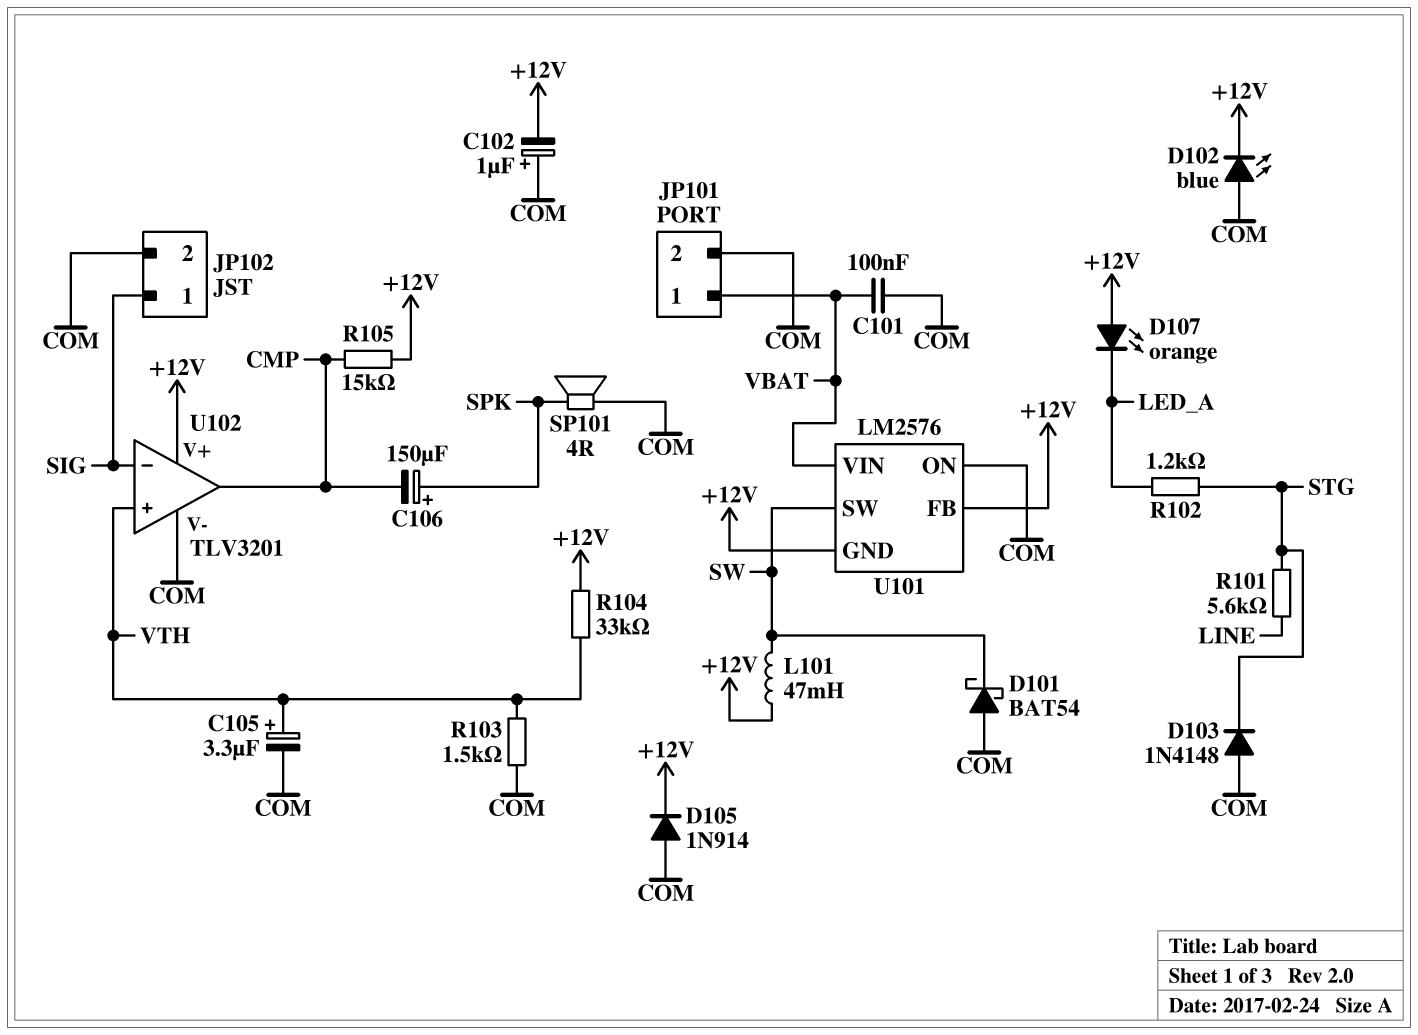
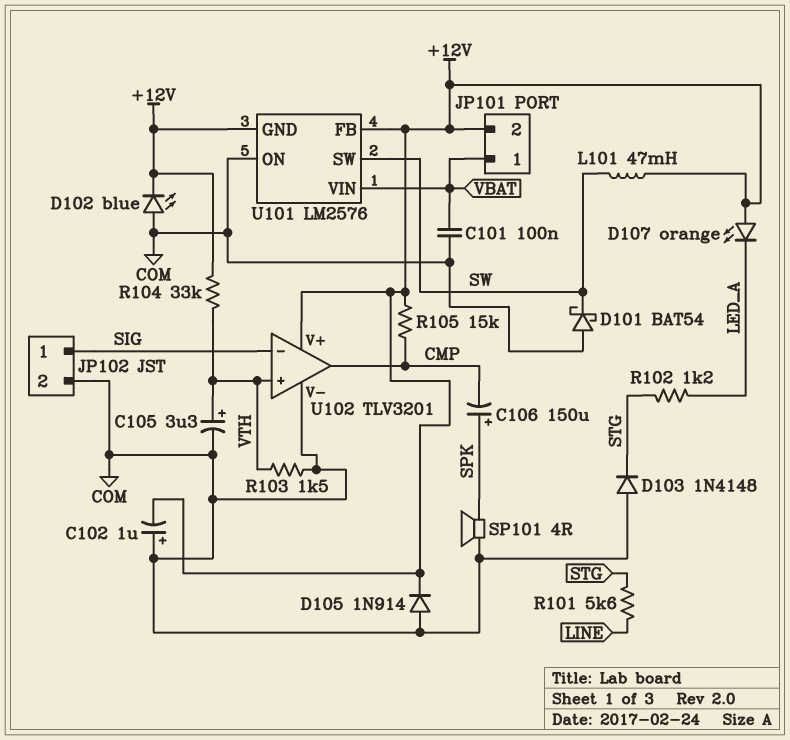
JP101 pin 2: COM -> +12V

